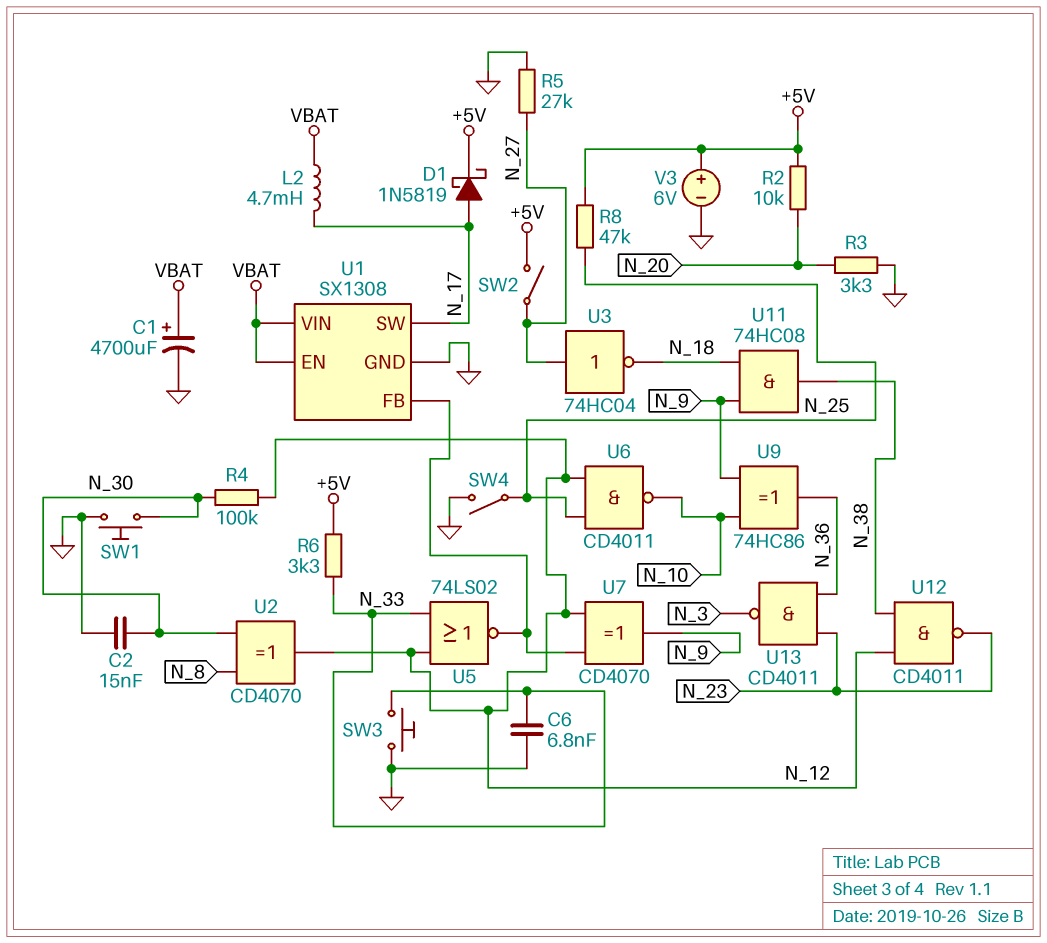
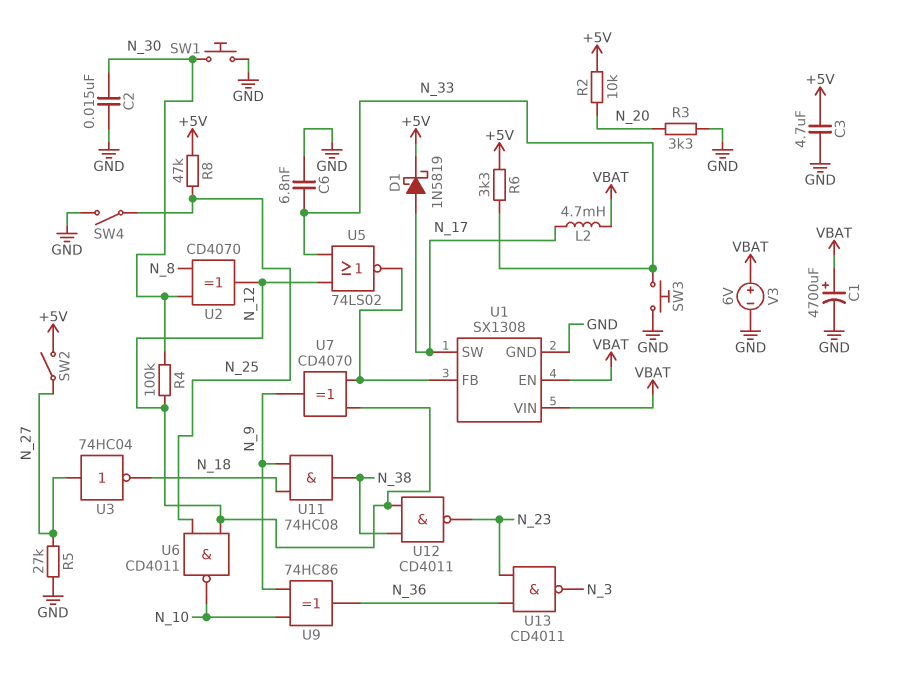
C3: none -> 4.7uF (+5V, GND)
V3: 6V (plus +5V, minus GND) -> 6V (plus VBAT, minus GND)

